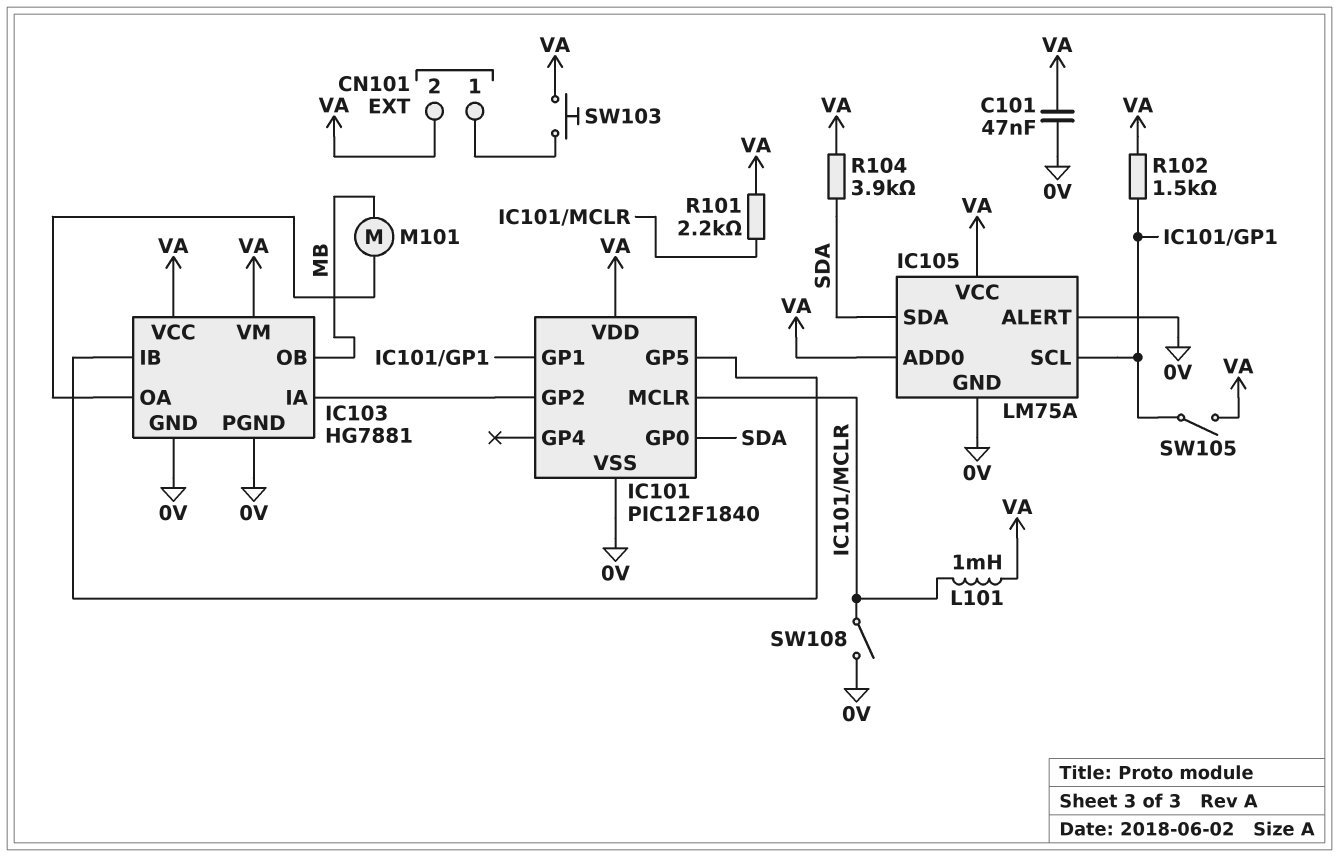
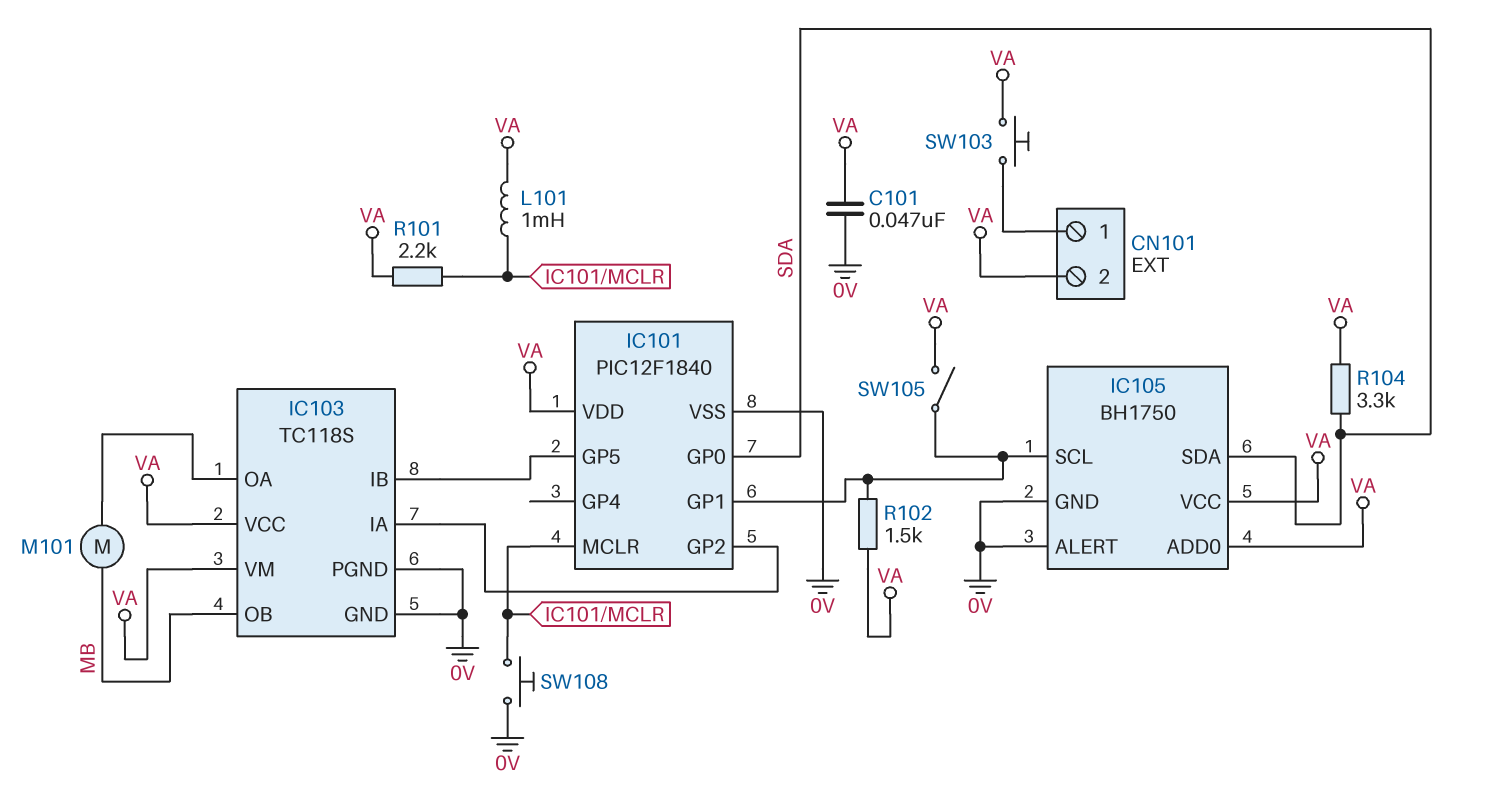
IC103: HG7881 -> TC118S
IC105: LM75A -> BH1750
R104: 3.9k (SDA, VA) -> 3.3k (SDA, VA)
SW108: switch (0V, IC101/MCLR) -> button (0V, IC101/MCLR)

